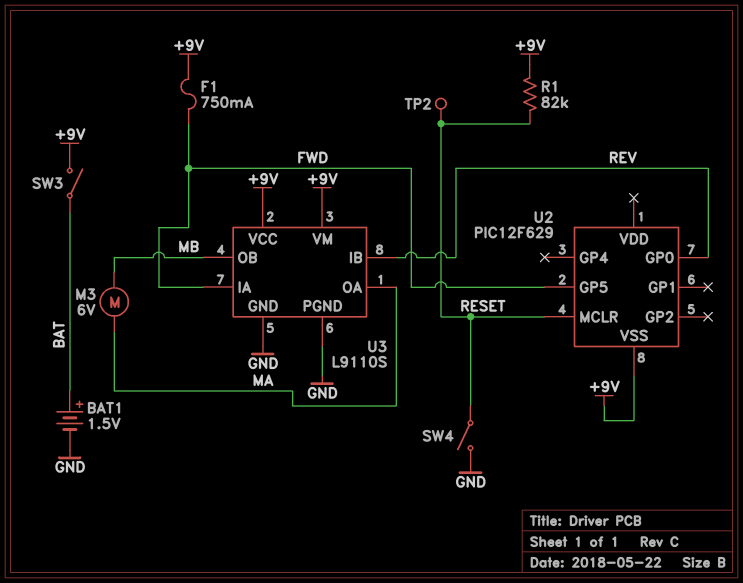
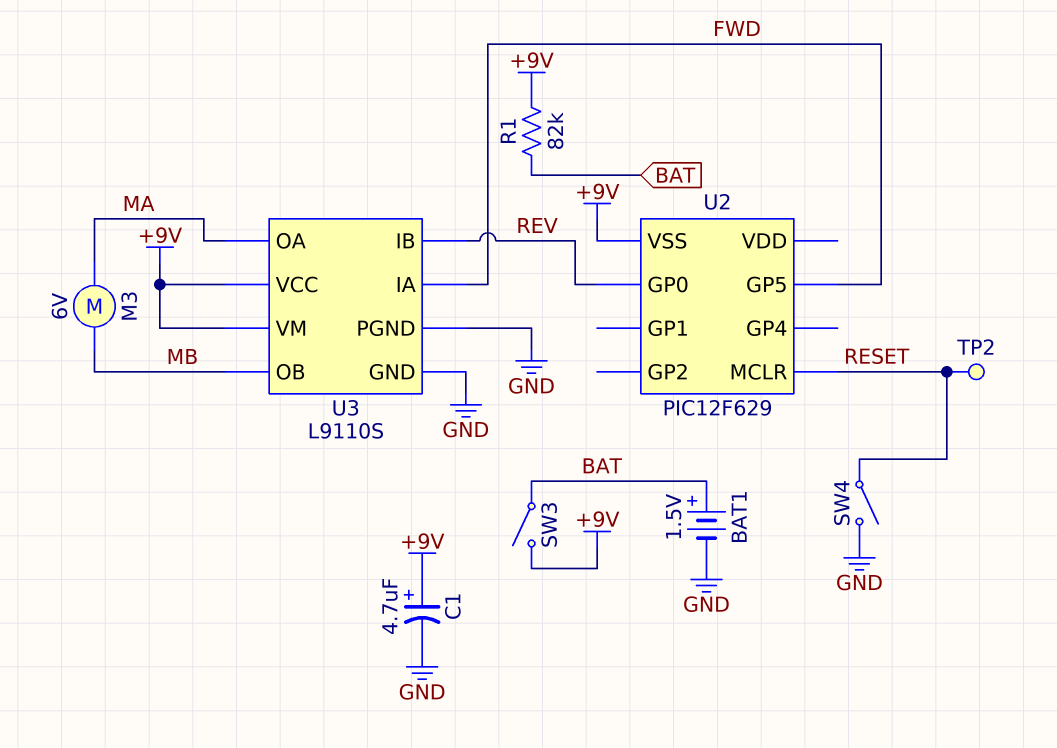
C1: none -> 4.7uF (plus +9V, minus GND)
F1: 750mA (+9V, FWD) -> none
R1: 82k (+9V, RESET) -> 82k (+9V, BAT)

